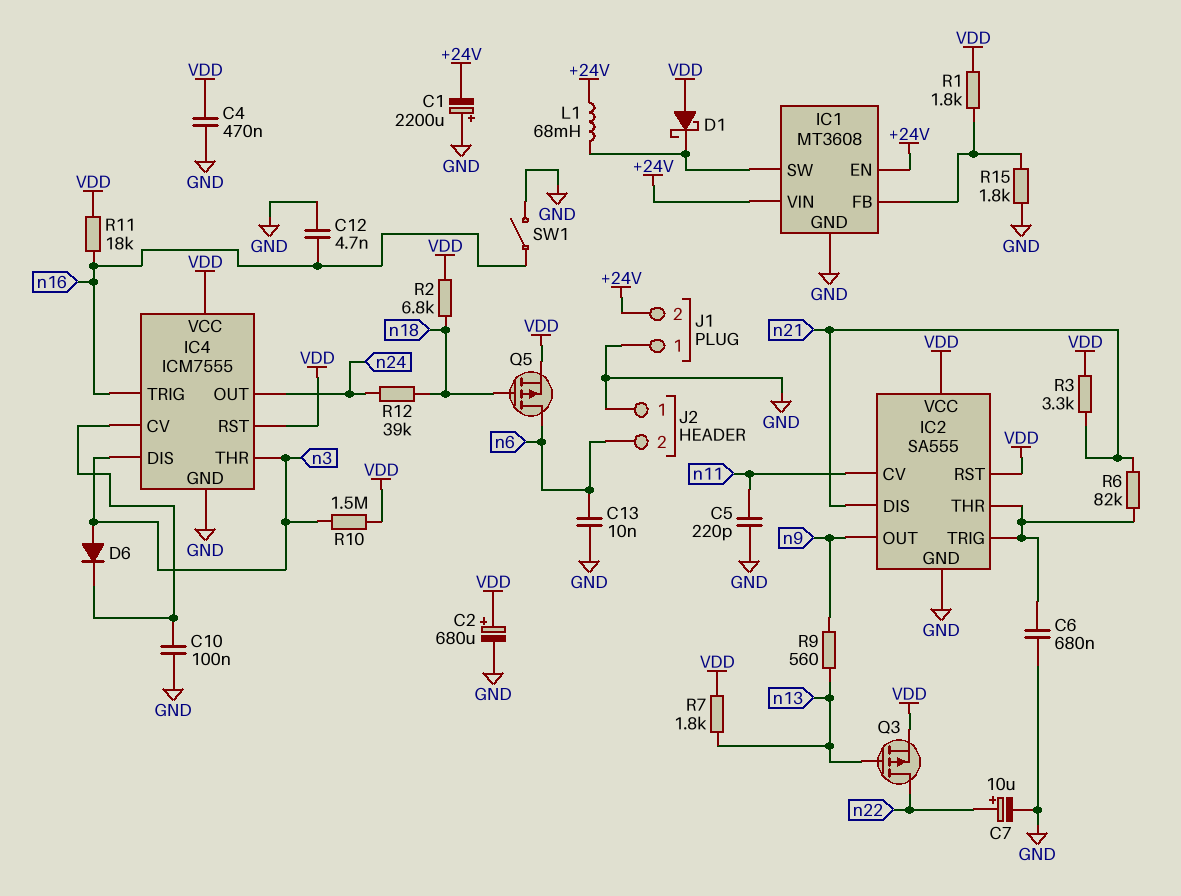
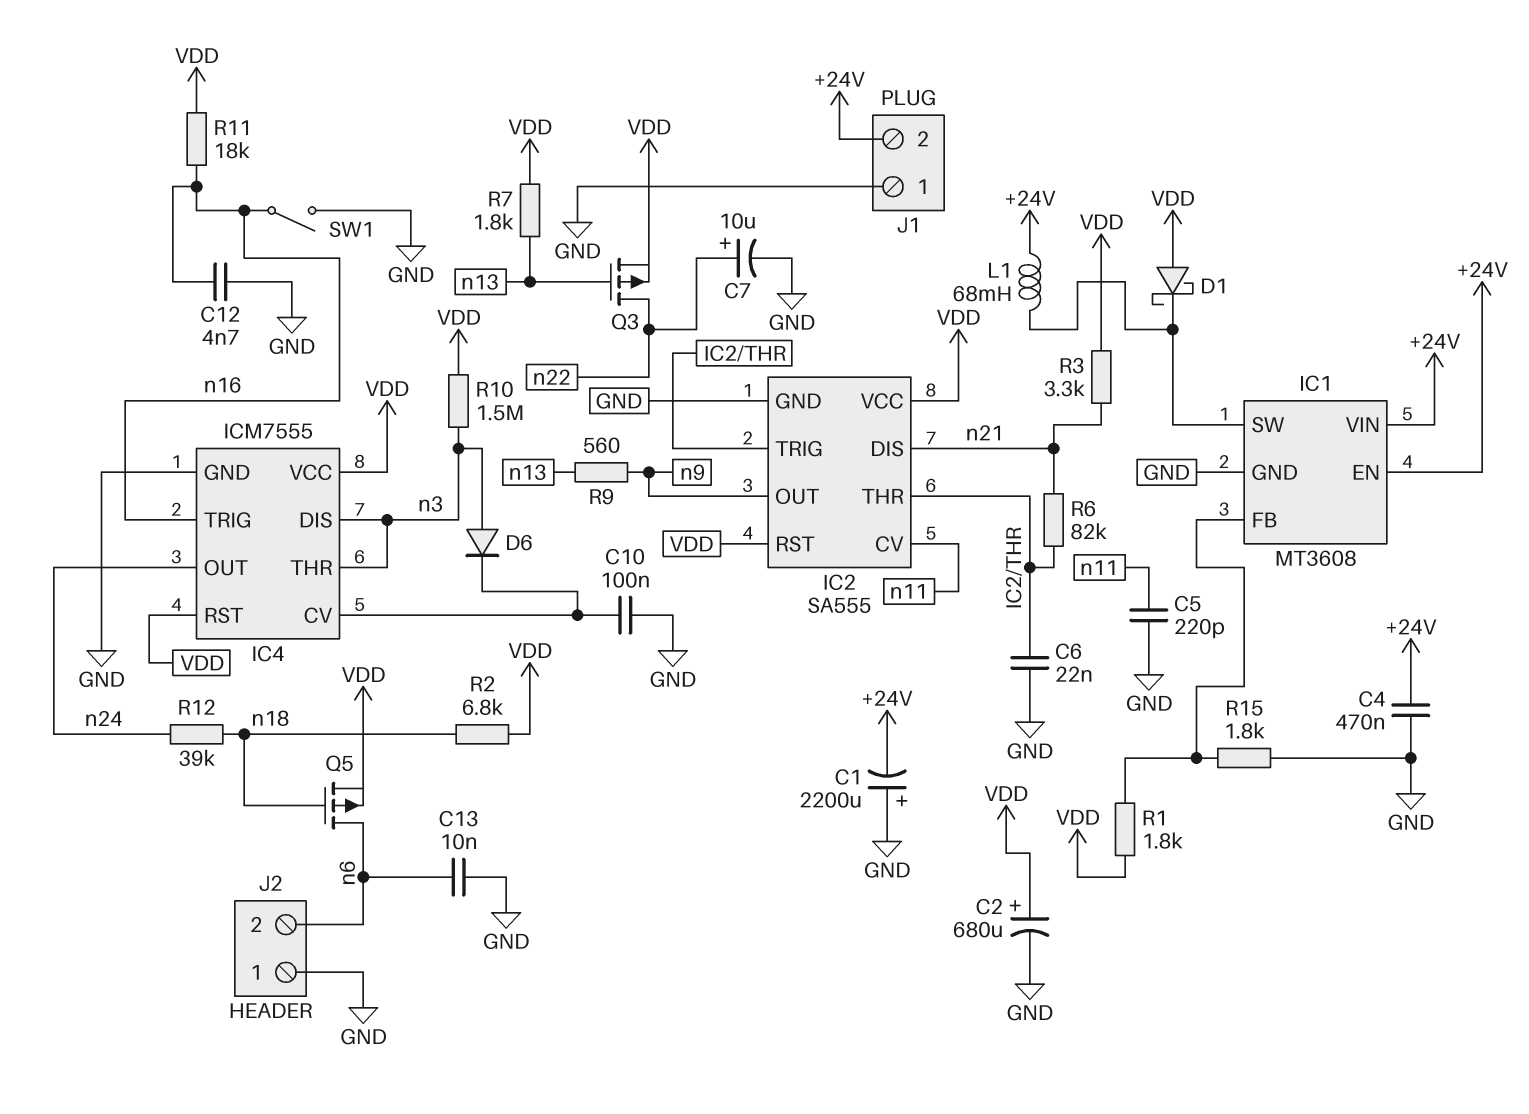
C4: 470nF (GND, VDD) -> 470nF (+24V, GND)
C6: 680nF (GND, IC2/THR) -> 22nF (GND, IC2/THR)

